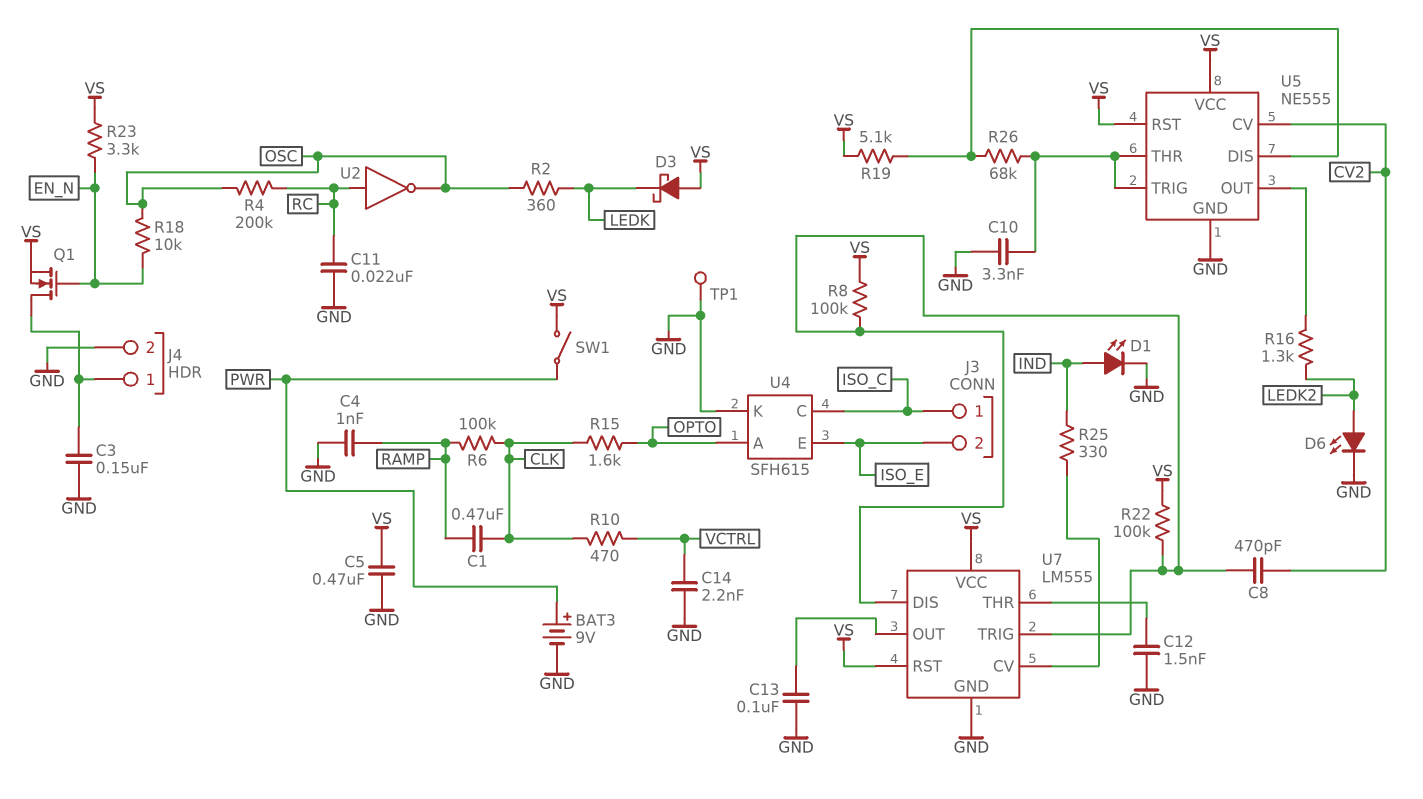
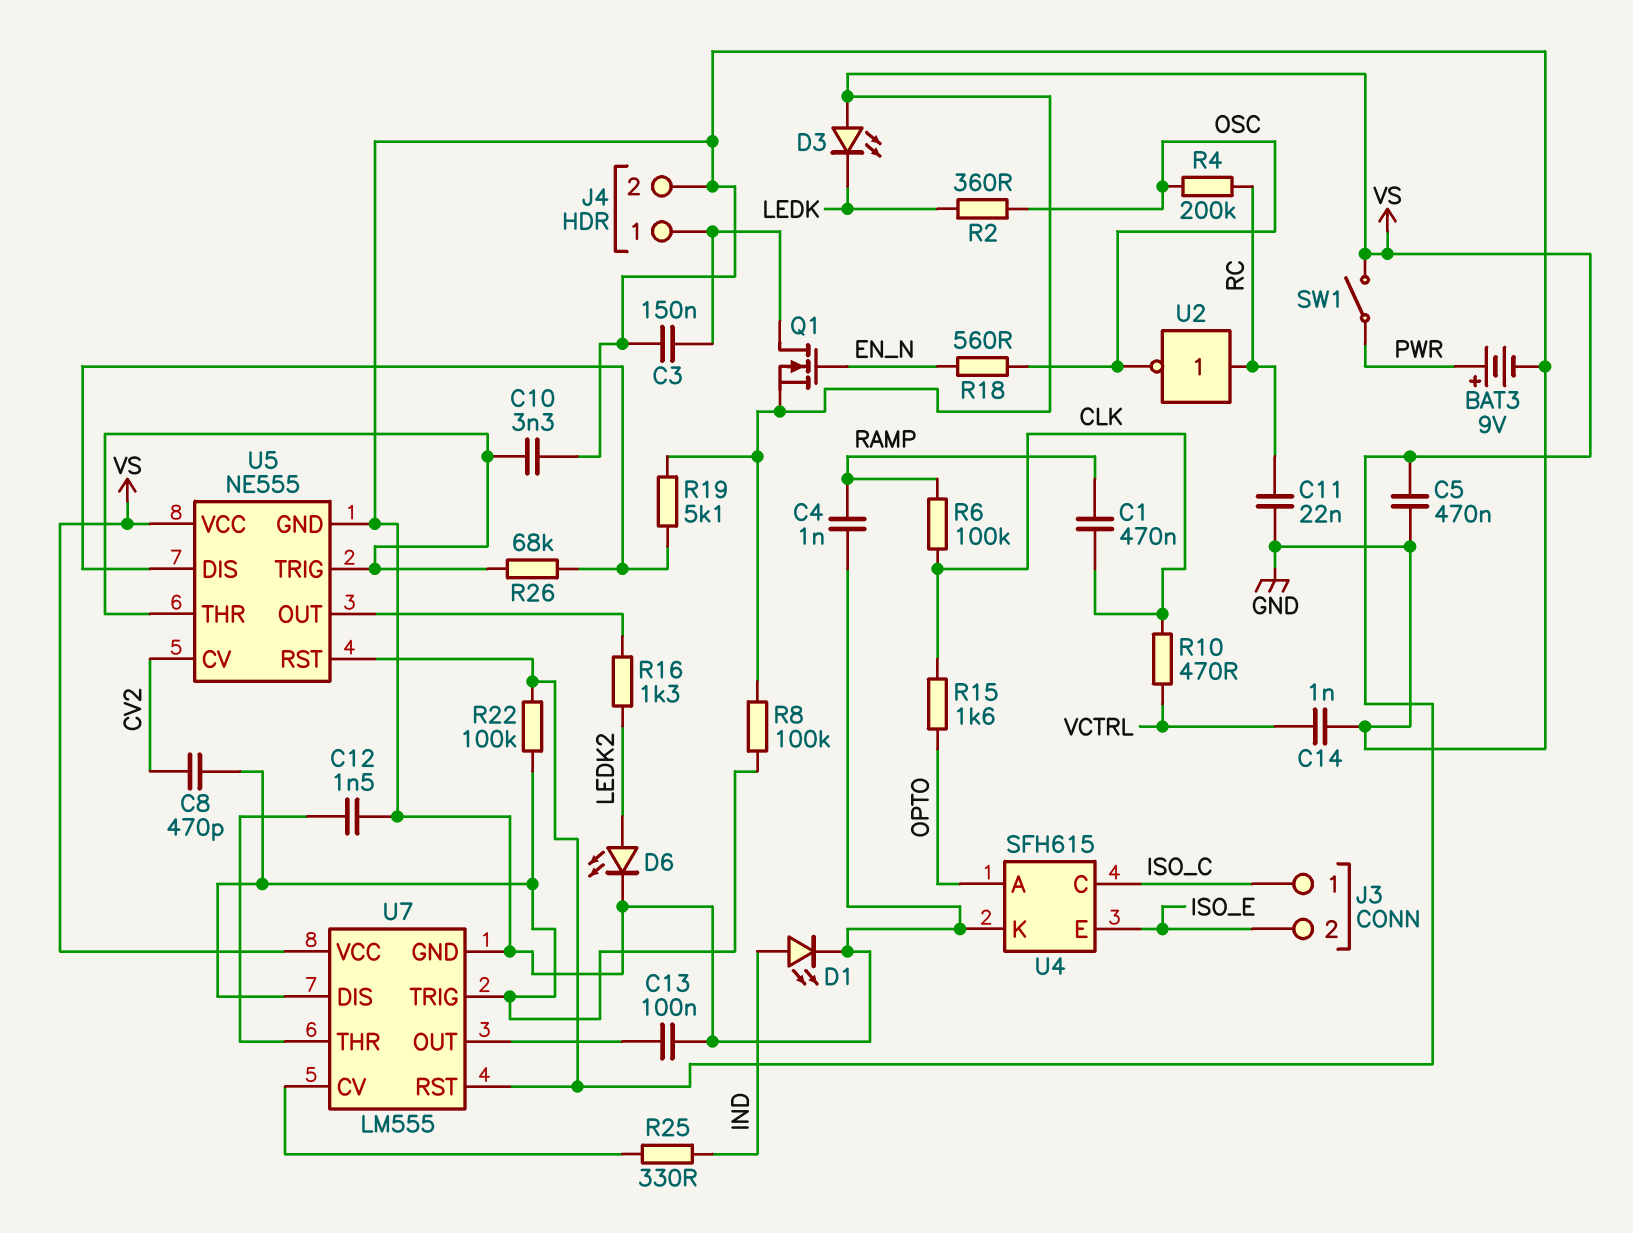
C14: 2.2nF (GND, VCTRL) -> 1nF (GND, VCTRL)
D3: schottky (A VS, K LEDK) -> LED (A VS, K LEDK)
R18: 10k (EN_N, OSC) -> 560 (EN_N, OSC)
R23: 3.3k (EN_N, VS) -> none
TP1: test point (GND) -> none

